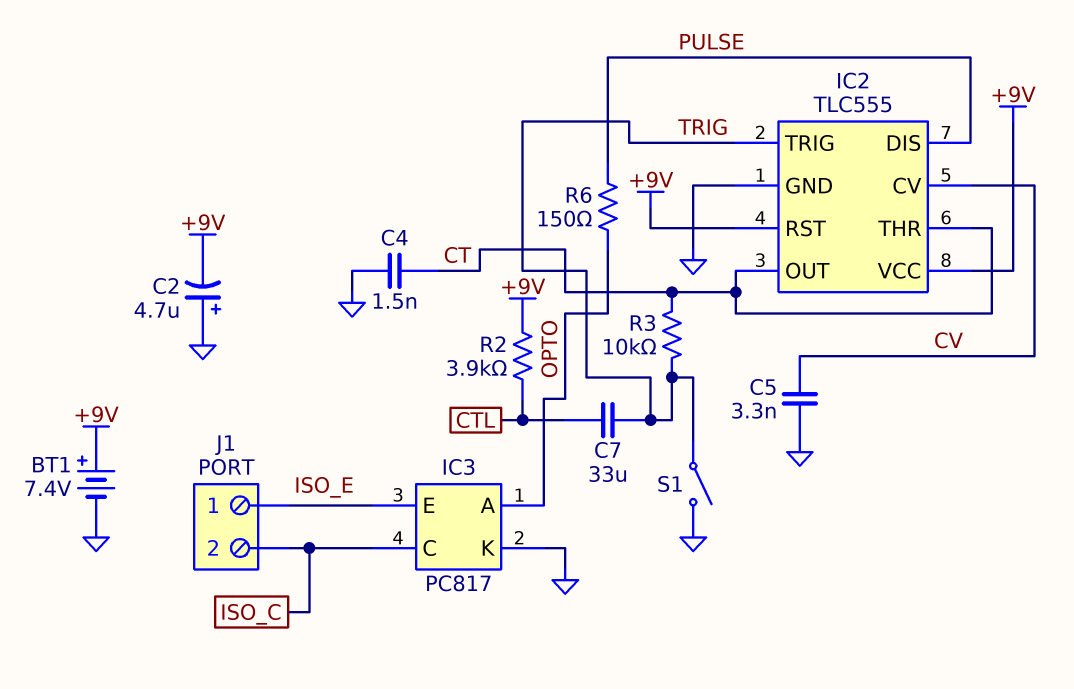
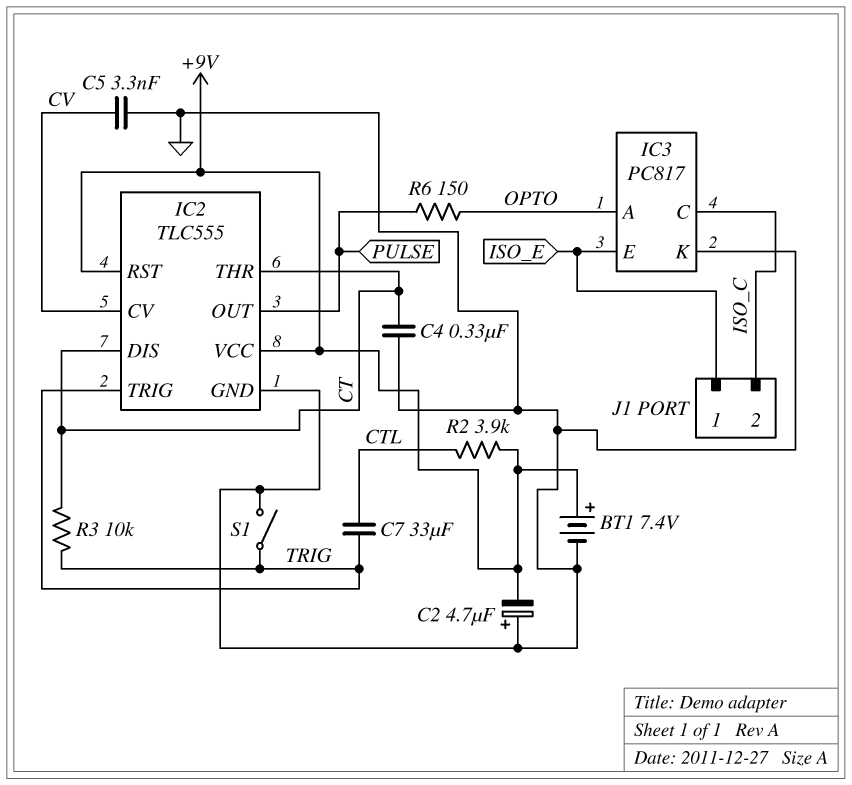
C4: 1.5nF (CT, GND) -> 330nF (CT, GND)
IC2 pin DIS: PULSE -> CT
IC2 pin OUT: CT -> PULSE

